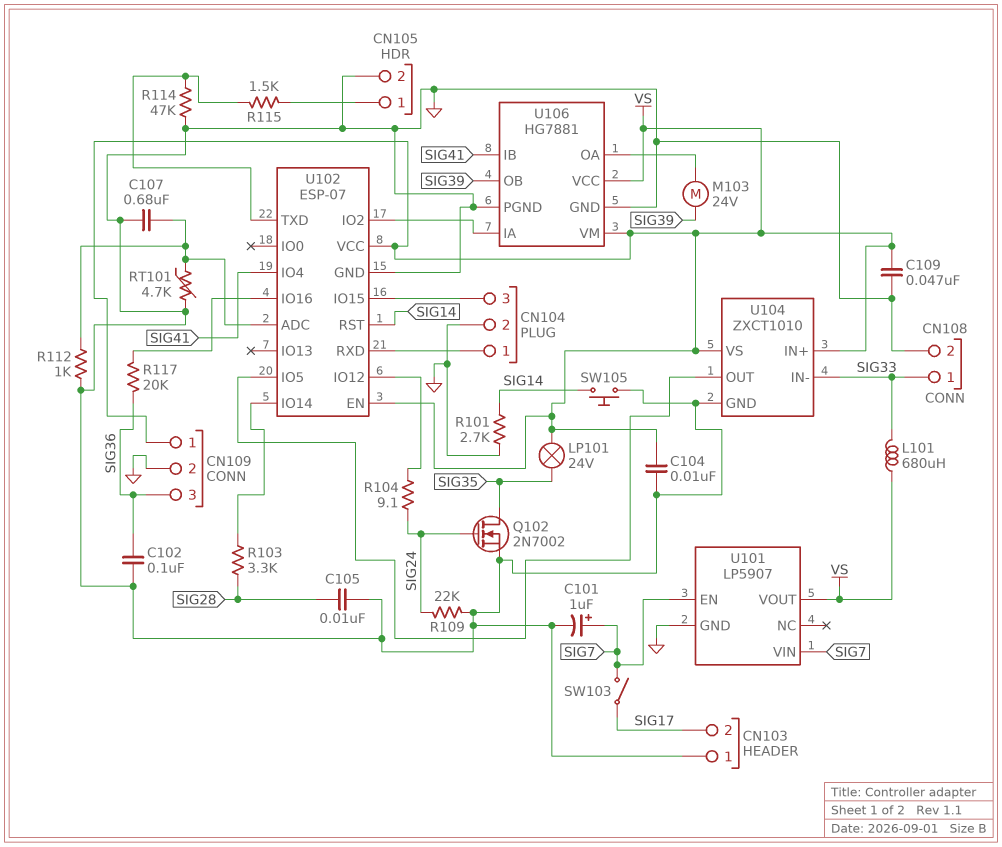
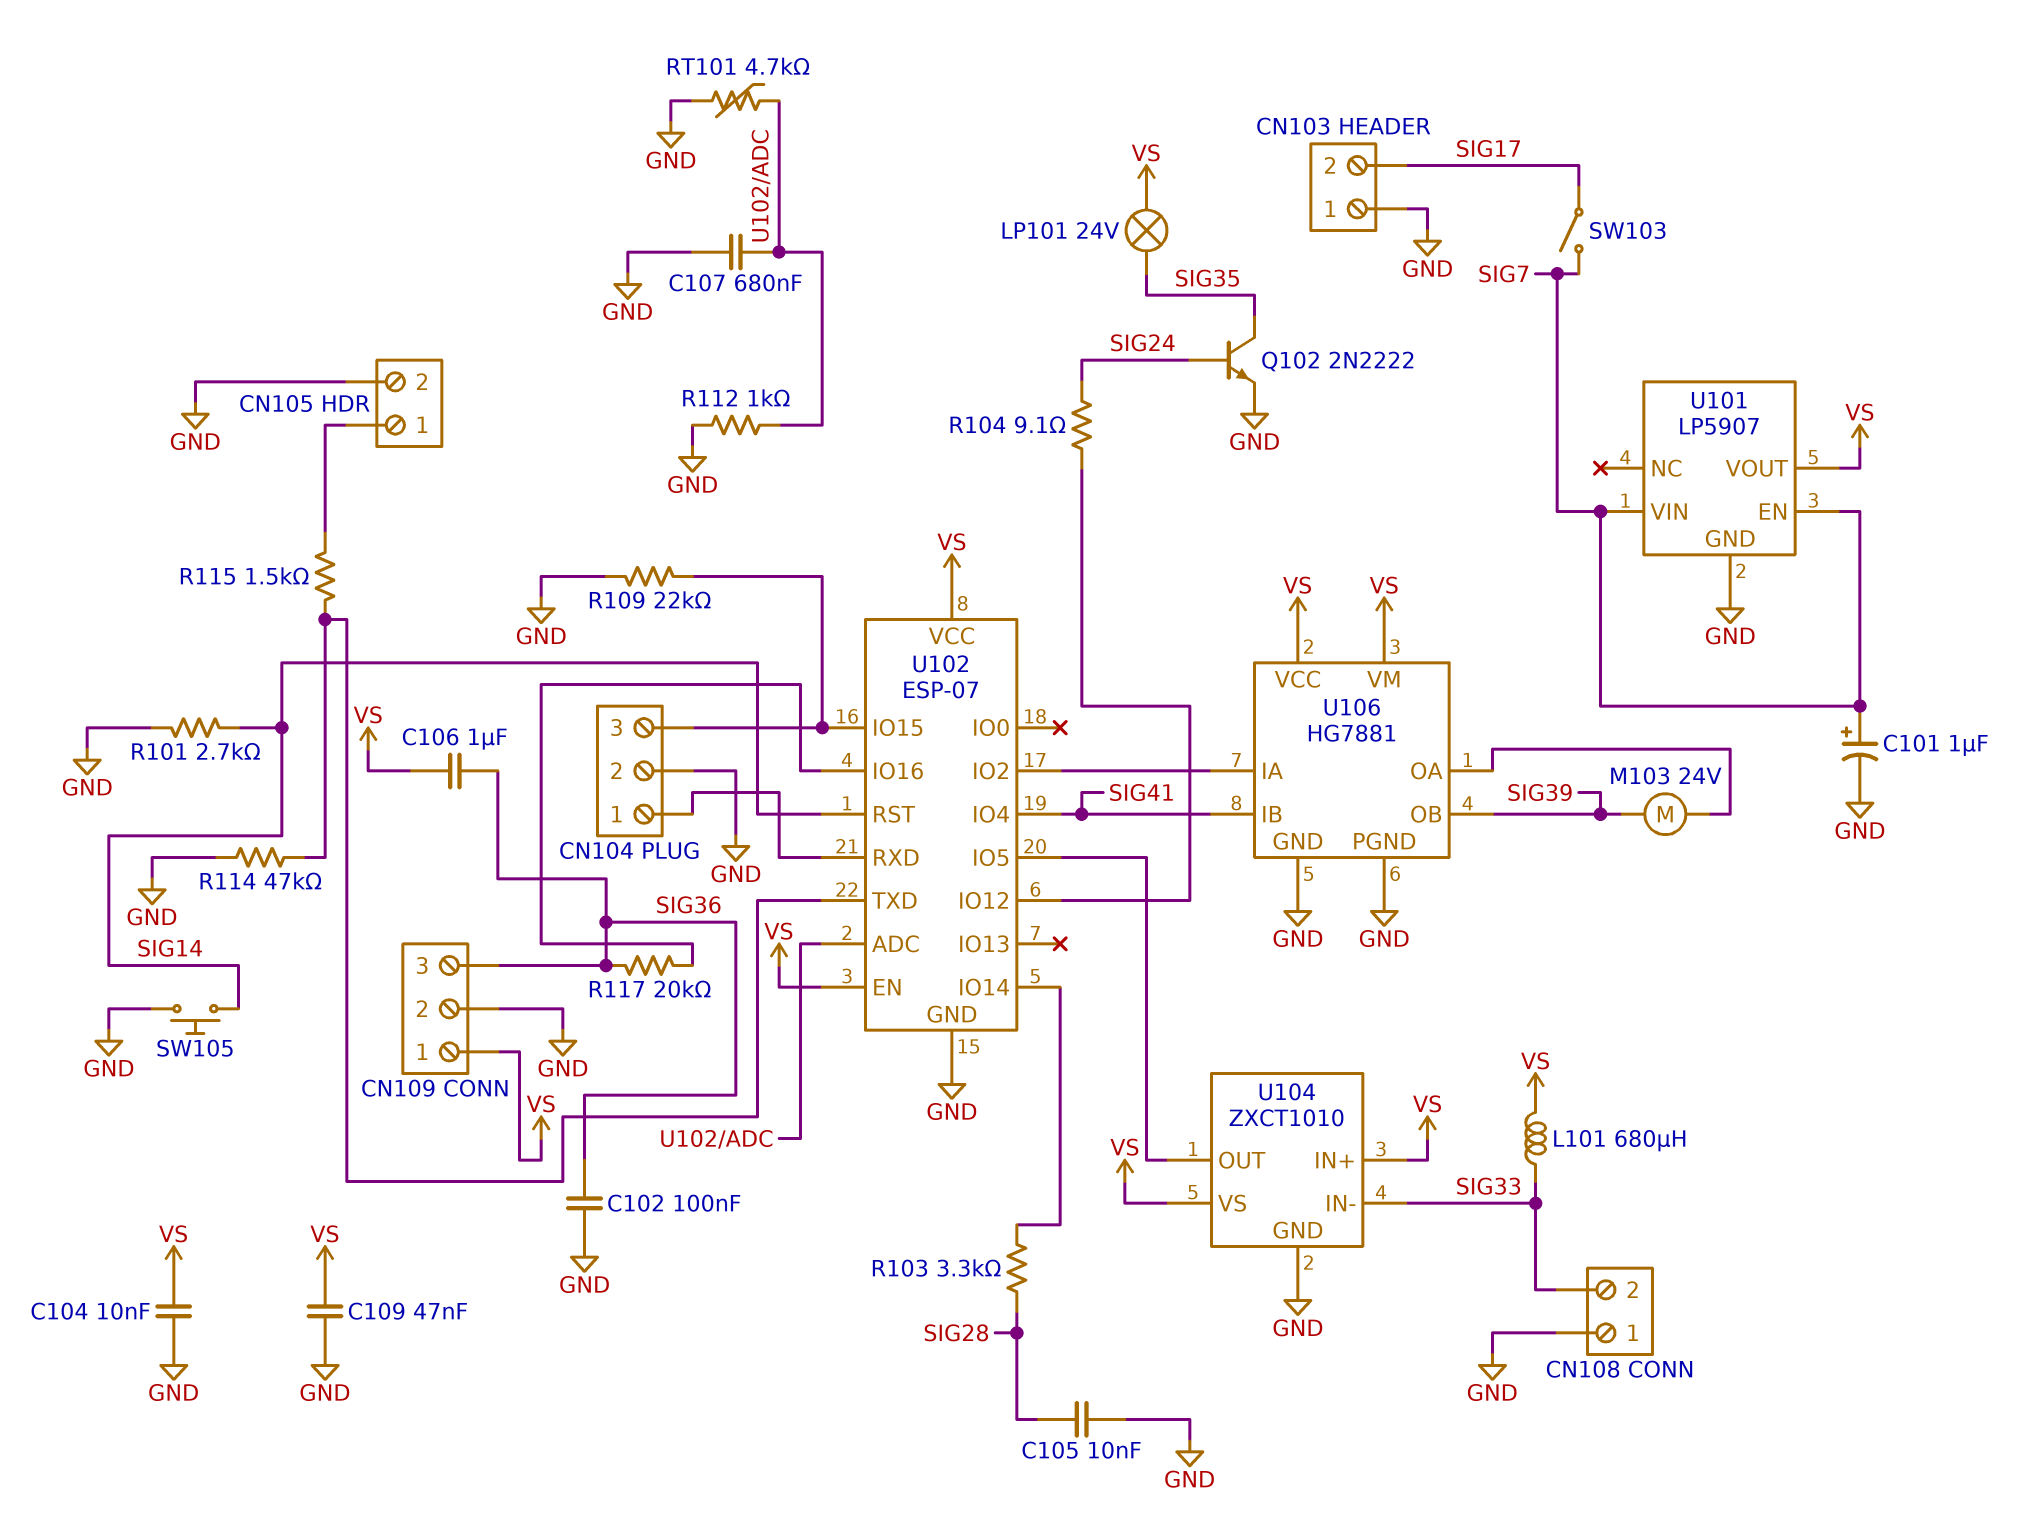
C106: none -> 1uF (SIG36, VS)
CN108 pin 1: SIG33 -> GND
CN108 pin 2: GND -> SIG33
Q102: NMOS 2N7002 (G SIG24, D SIG35, S GND) -> NPN 2N2222 (B SIG24, C SIG35, E GND)
R109: 22k (GND, SIG24) -> 22k (CN104/3, GND)

